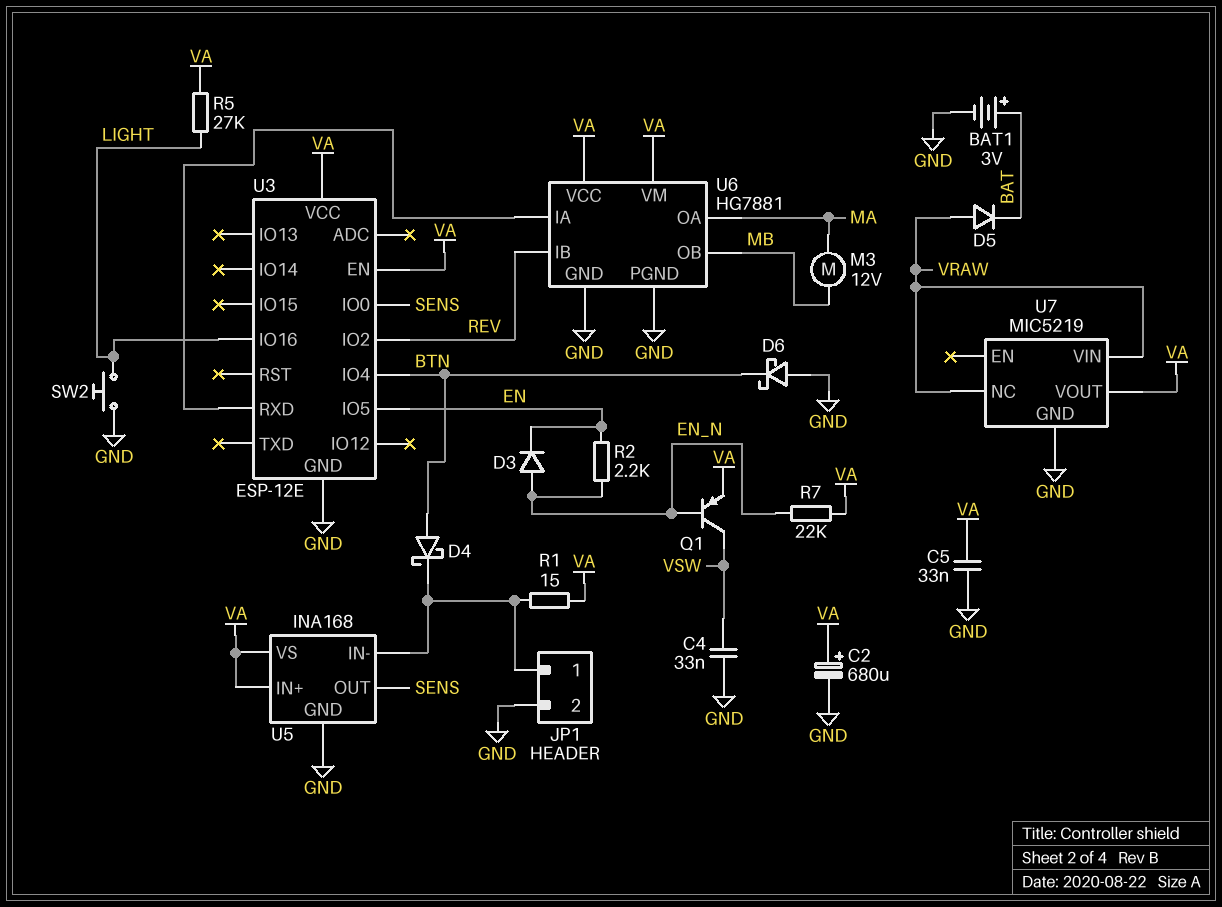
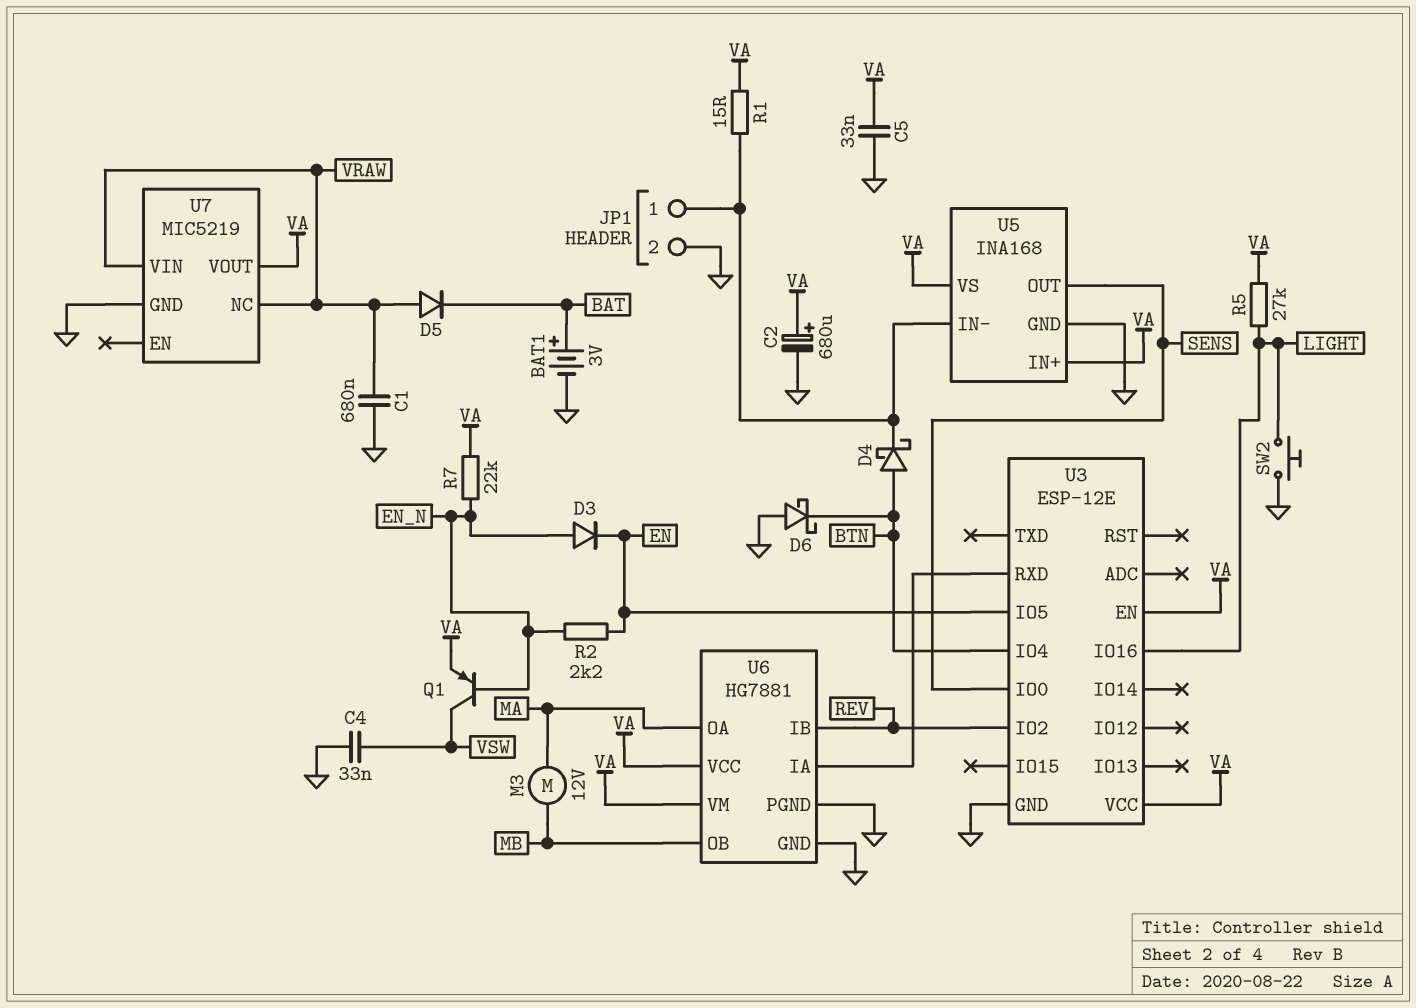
C1: none -> 680nF (GND, VRAW)

